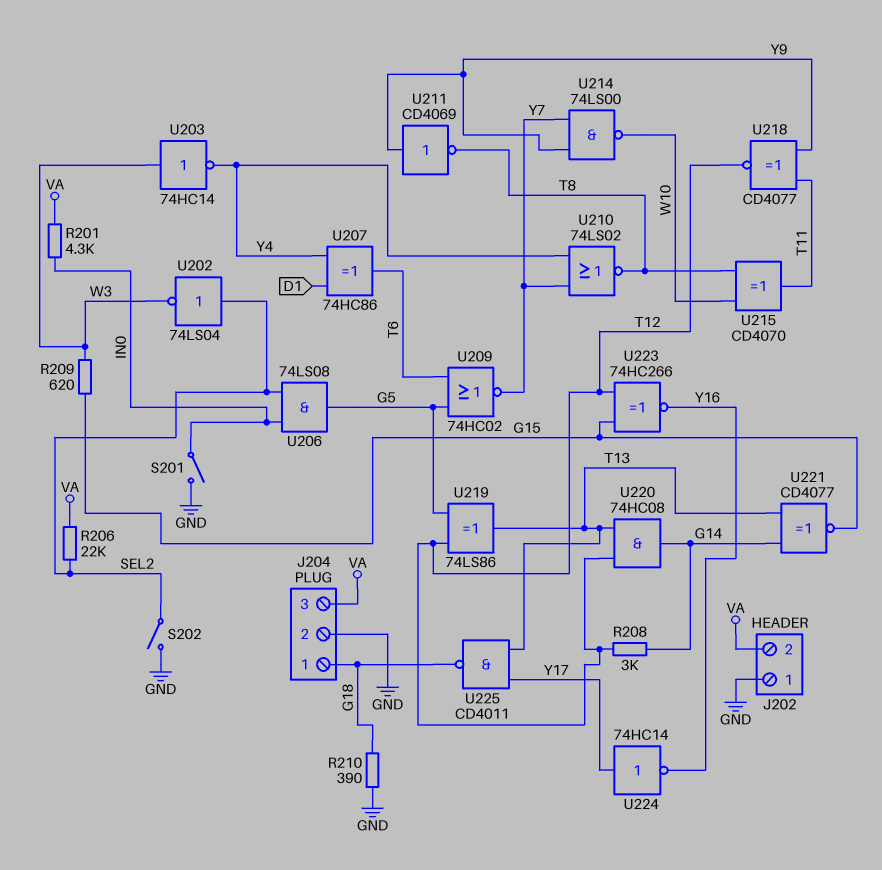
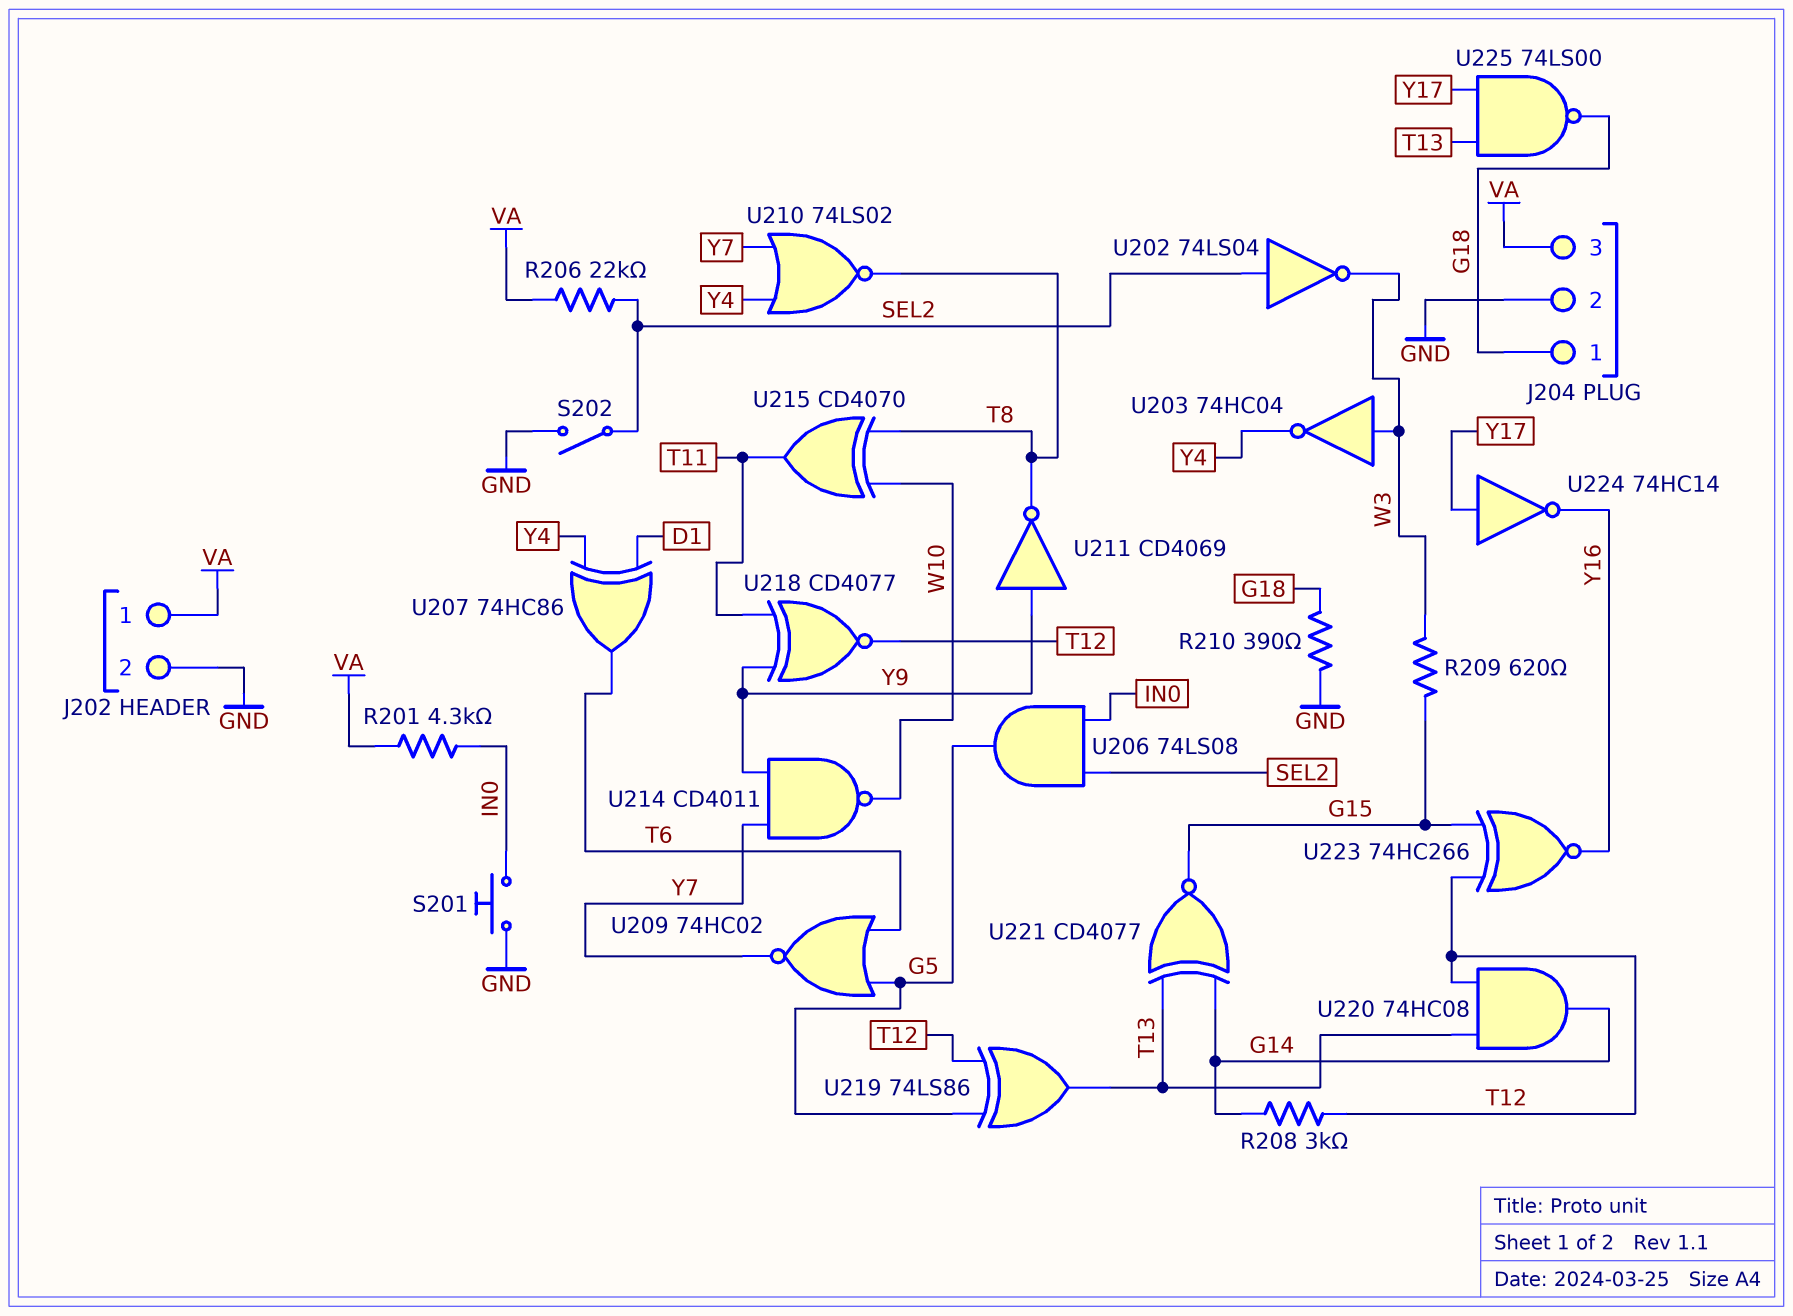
J202 pin 1: GND -> VA
J202 pin 2: VA -> GND
S201: switch (GND, IN0) -> button (GND, IN0)
U203: NOT 74HC14 (in W3, out Y4) -> NOT 74HC04 (in W3, out Y4)
U214: NAND 74LS00 (in Y7, in Y9, out W10) -> NAND CD4011 (in Y7, in Y9, out W10)
U225: NAND CD4011 (in T13, in Y17, out G18) -> NAND 74LS00 (in T13, in Y17, out G18)

